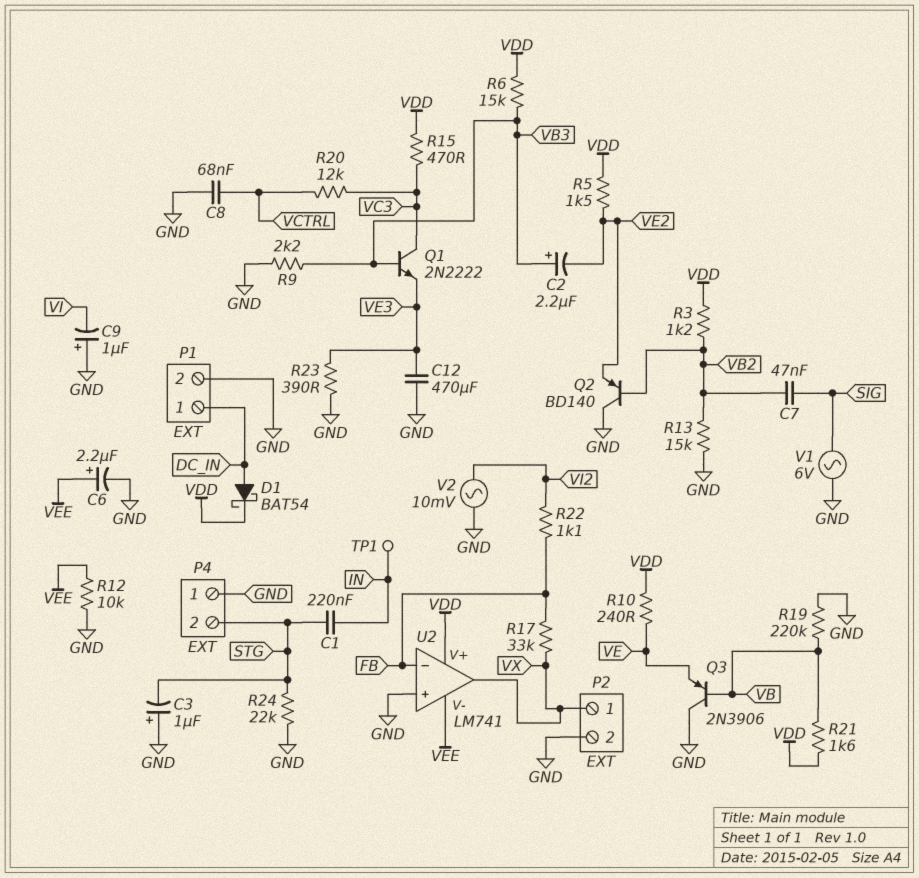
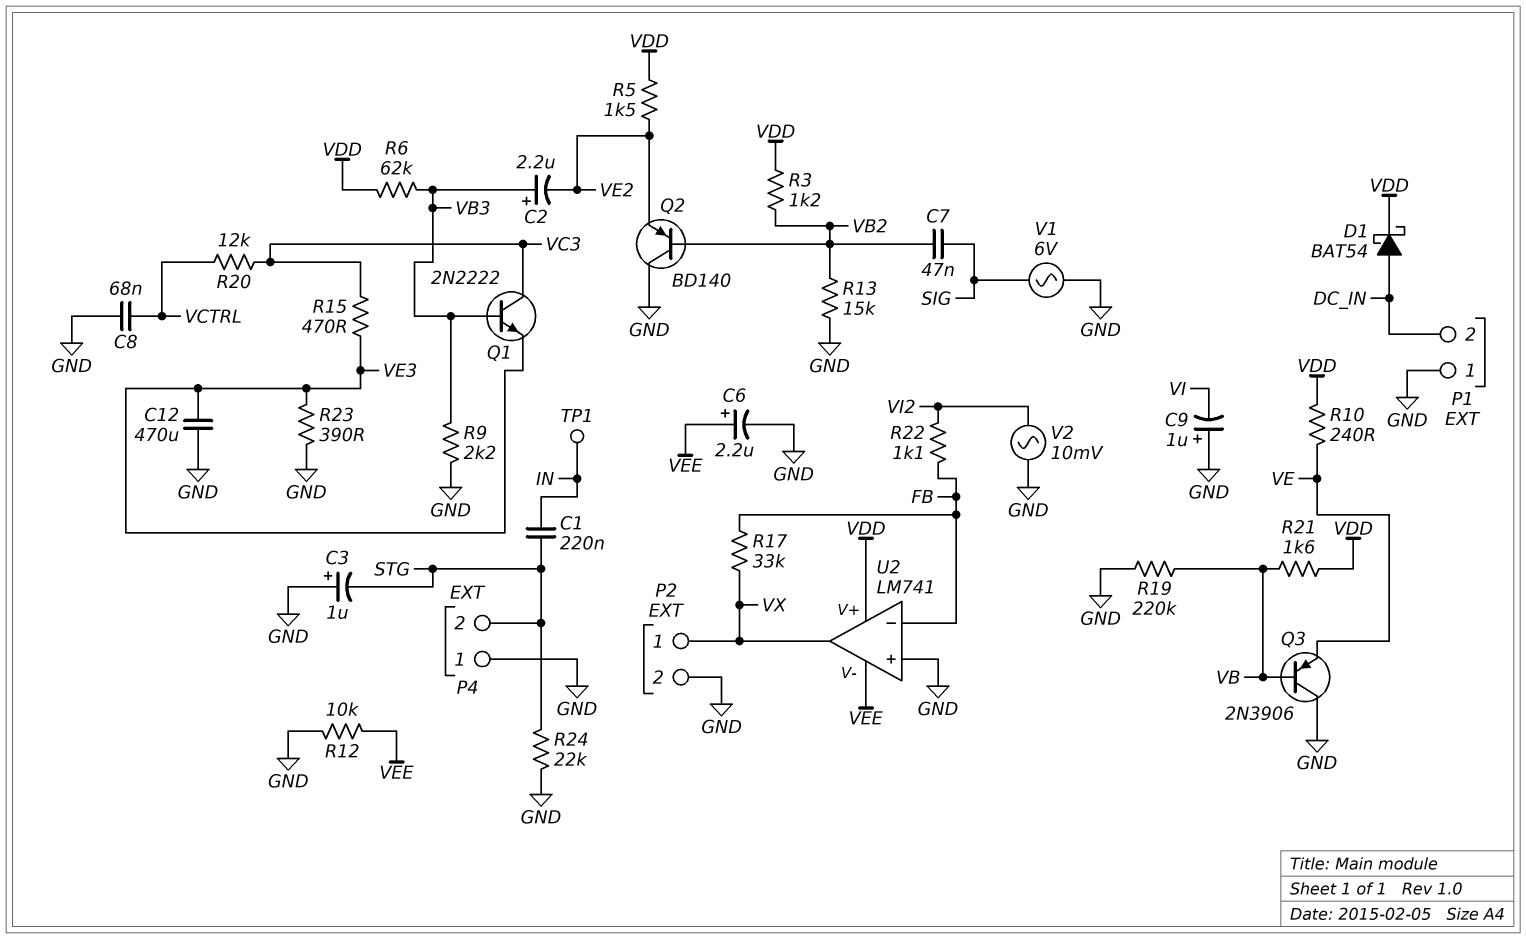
P1 pin 1: DC_IN -> GND
P1 pin 2: GND -> DC_IN
R6: 15k (VB3, VDD) -> 62k (VB3, VDD)
R15: 470 (VC3, VDD) -> 470 (VC3, VE3)

